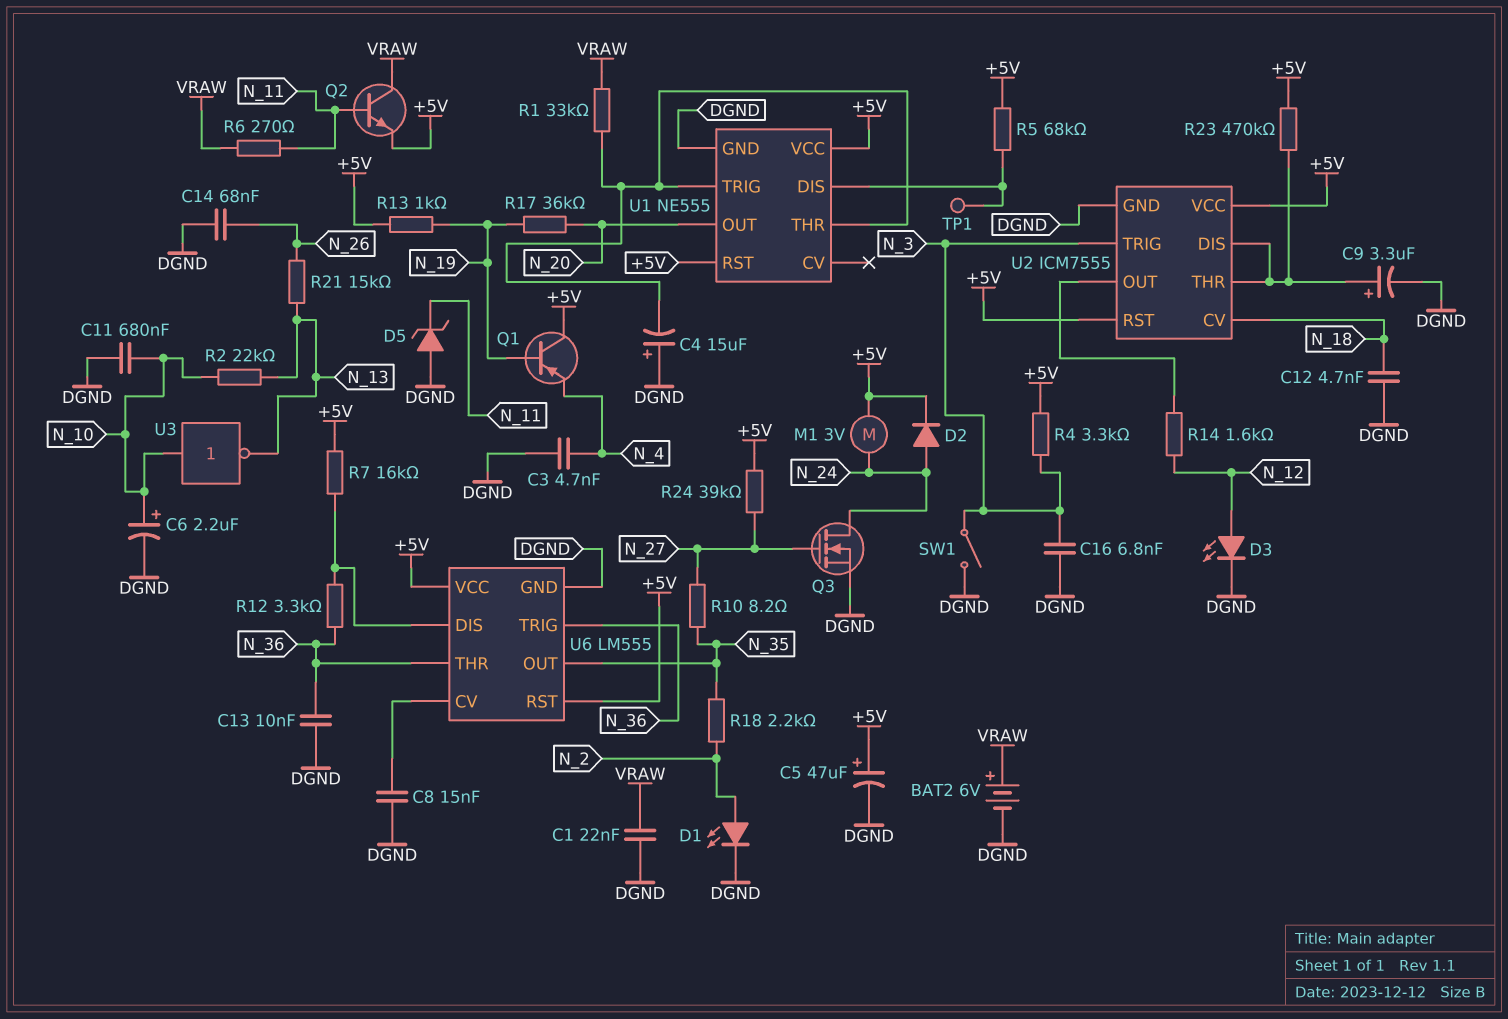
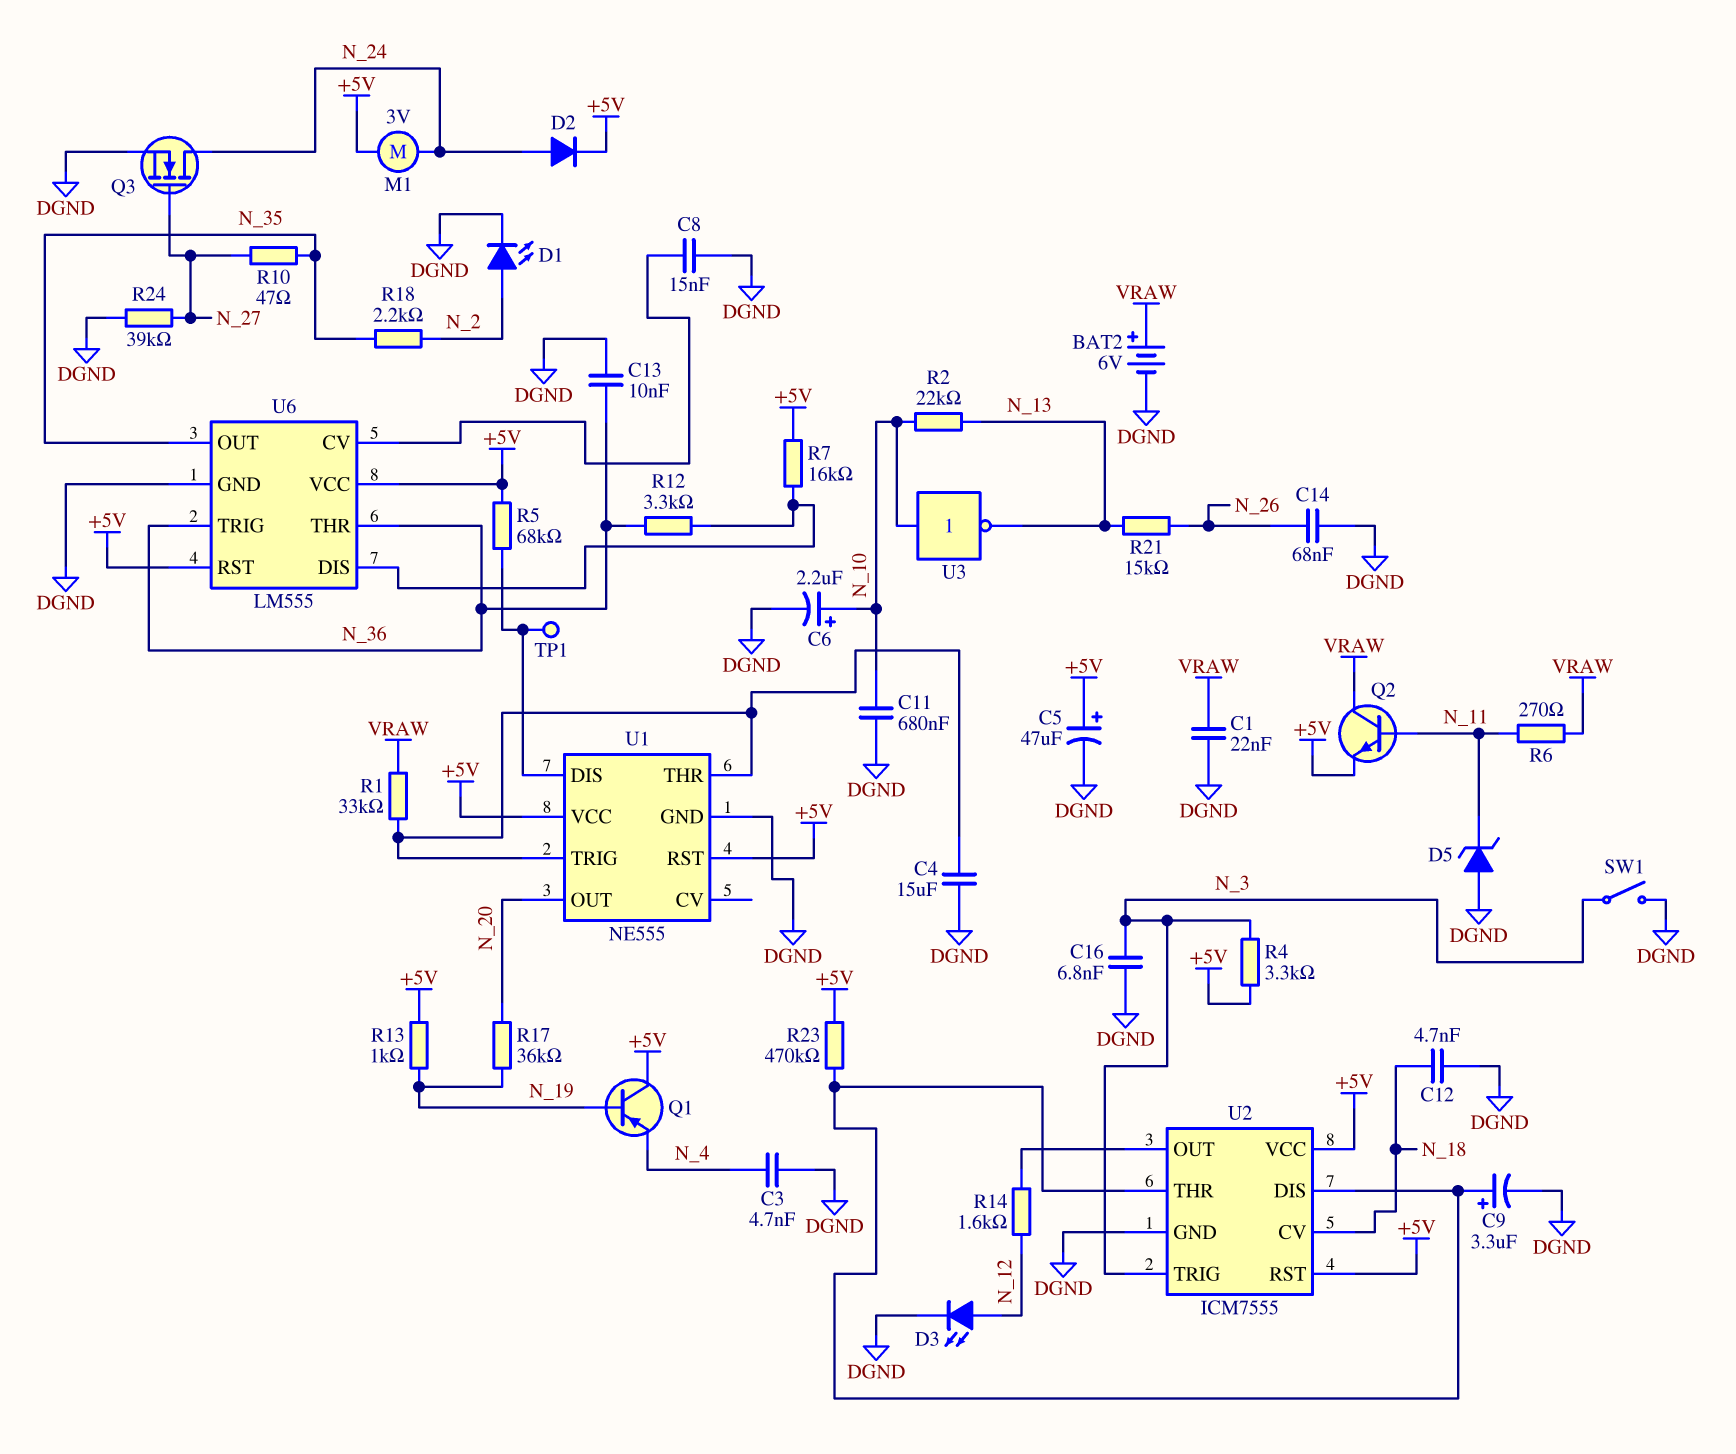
C4: 15uF (plus DGND, minus U1/THR) -> 15uF (DGND, U1/THR)
R10: 8.2 (N_27, N_35) -> 47 (N_27, N_35)
R24: 39k (+5V, N_27) -> 39k (DGND, N_27)

